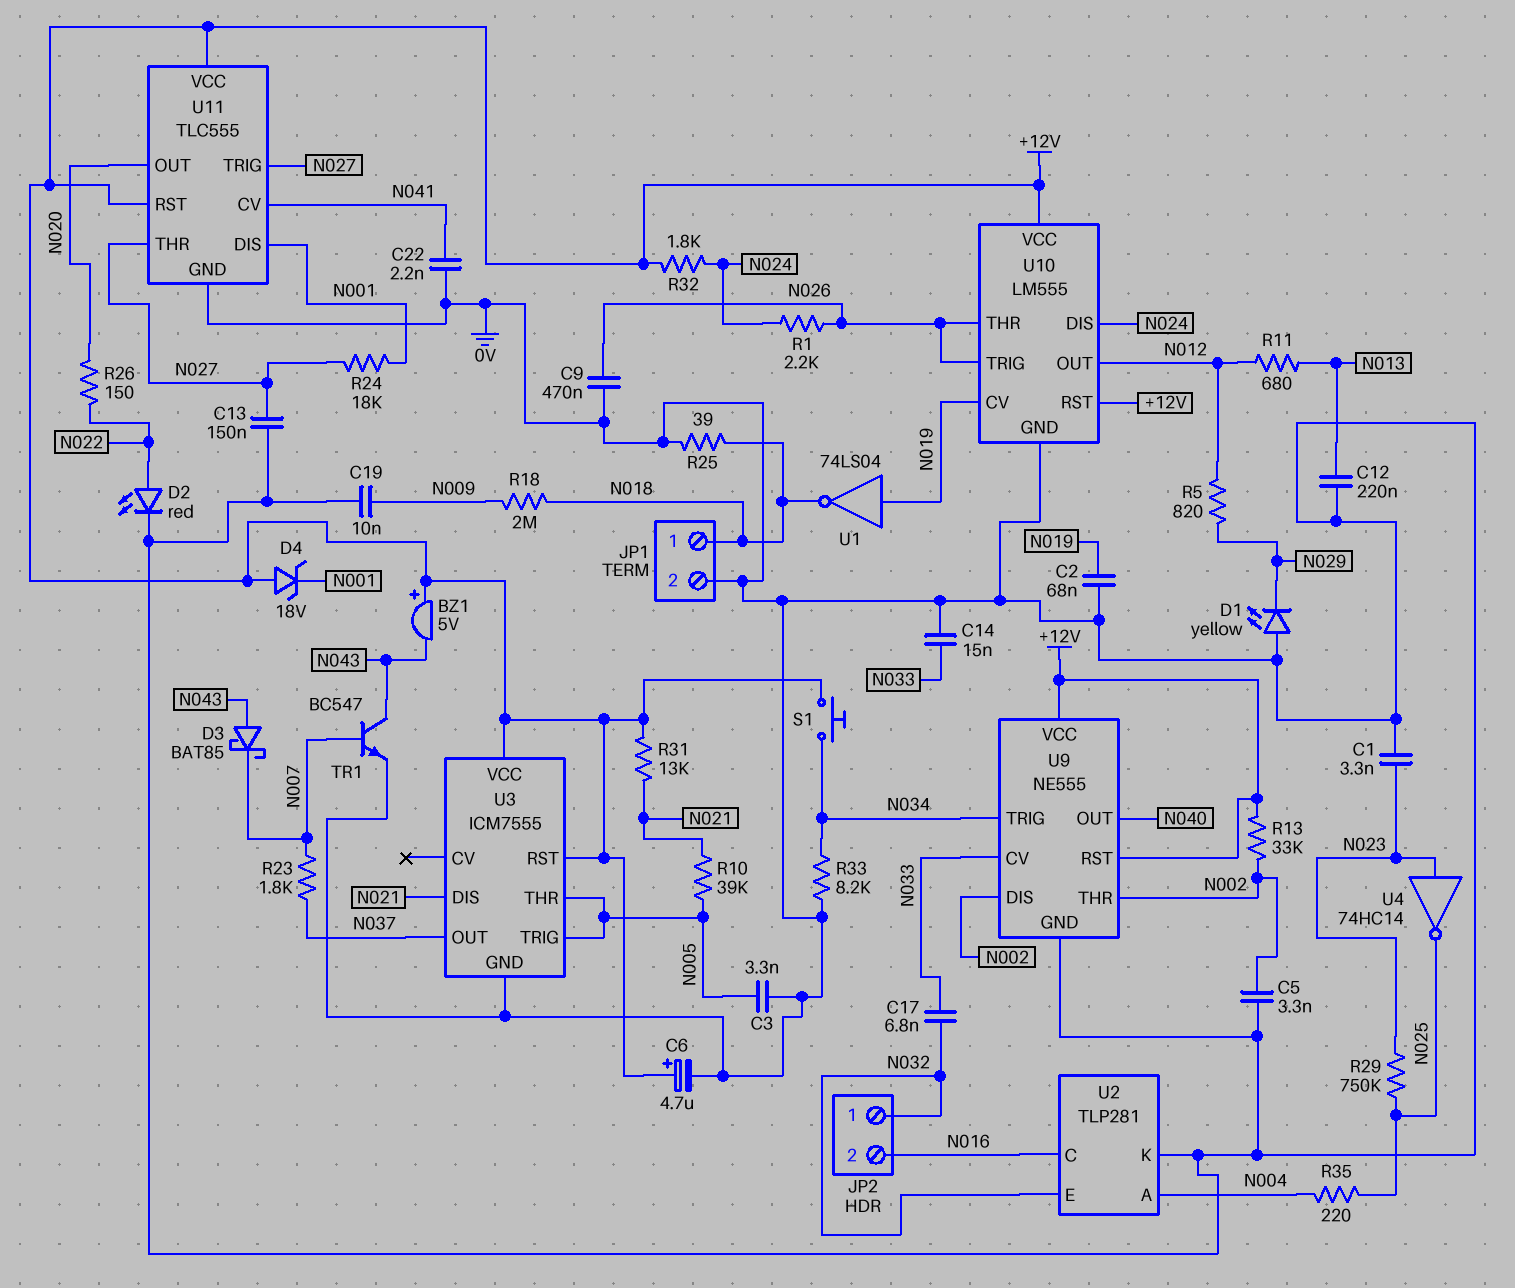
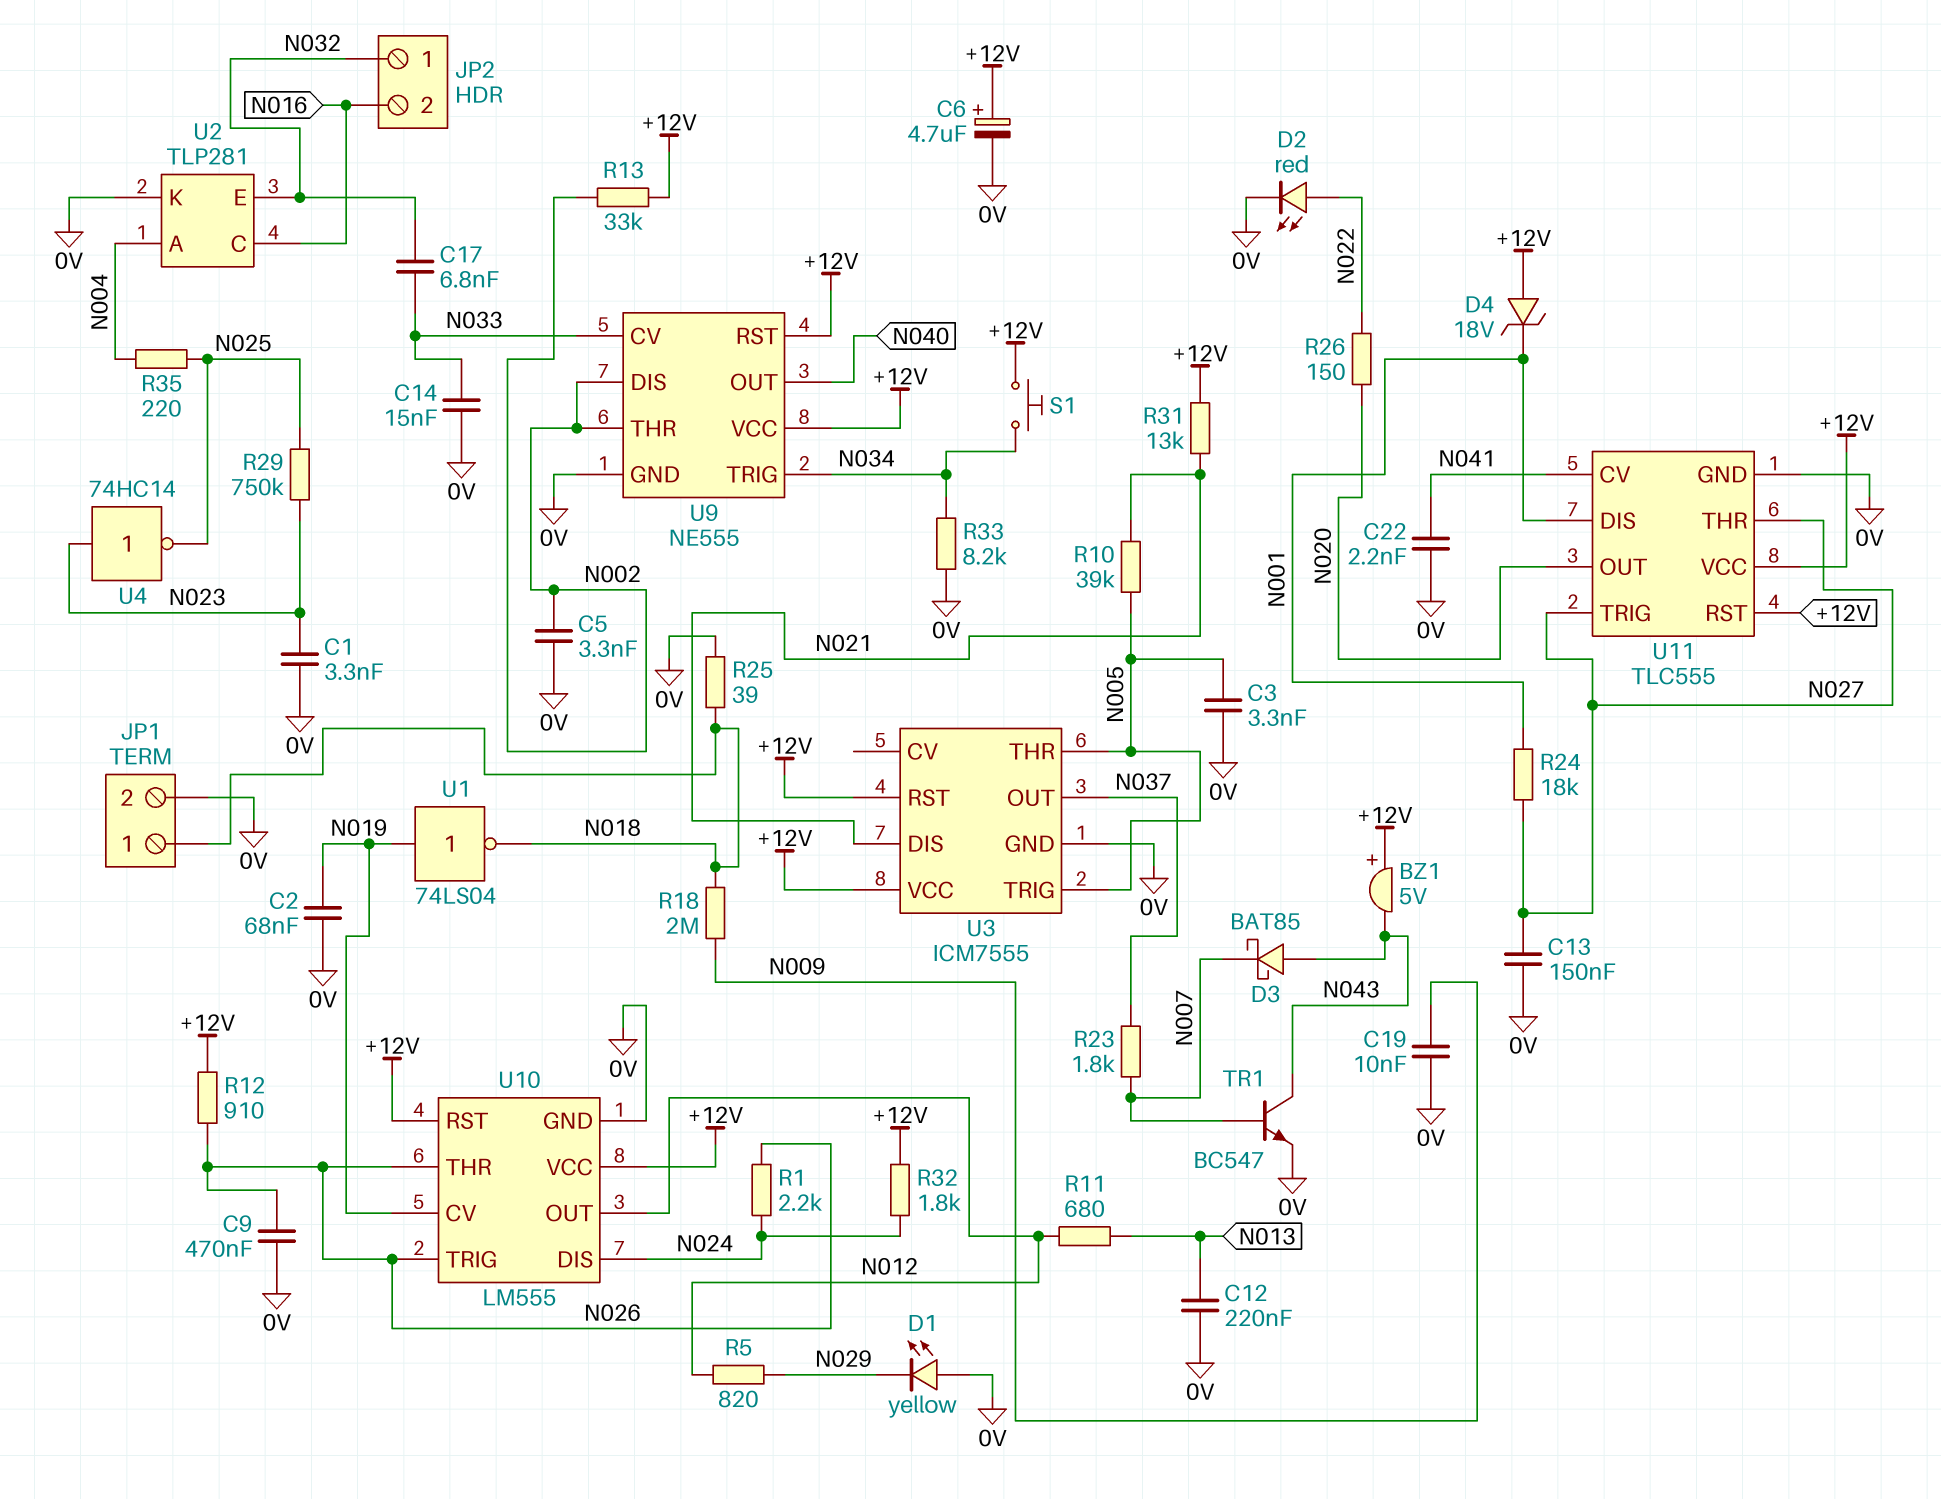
R12: none -> 910 (+12V, N026)

